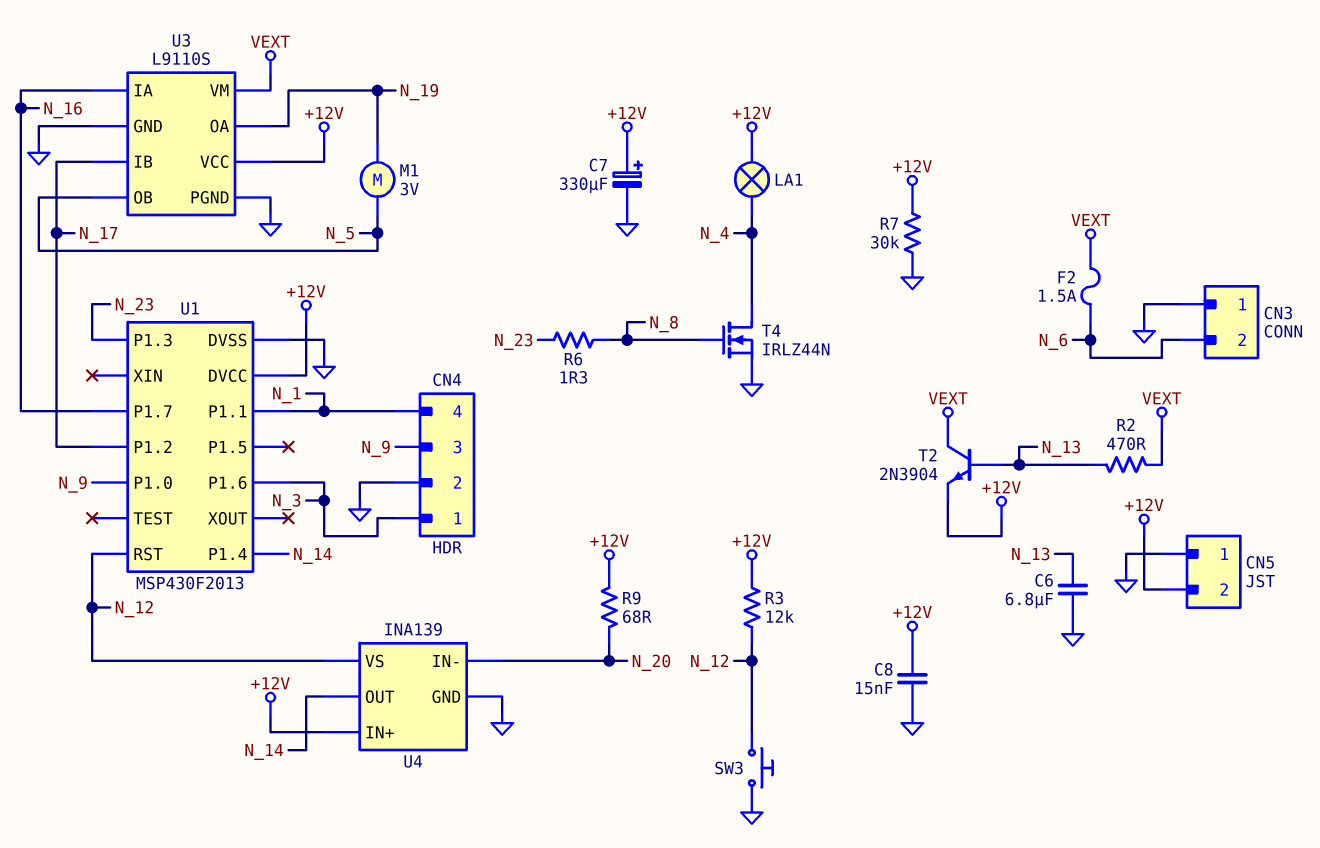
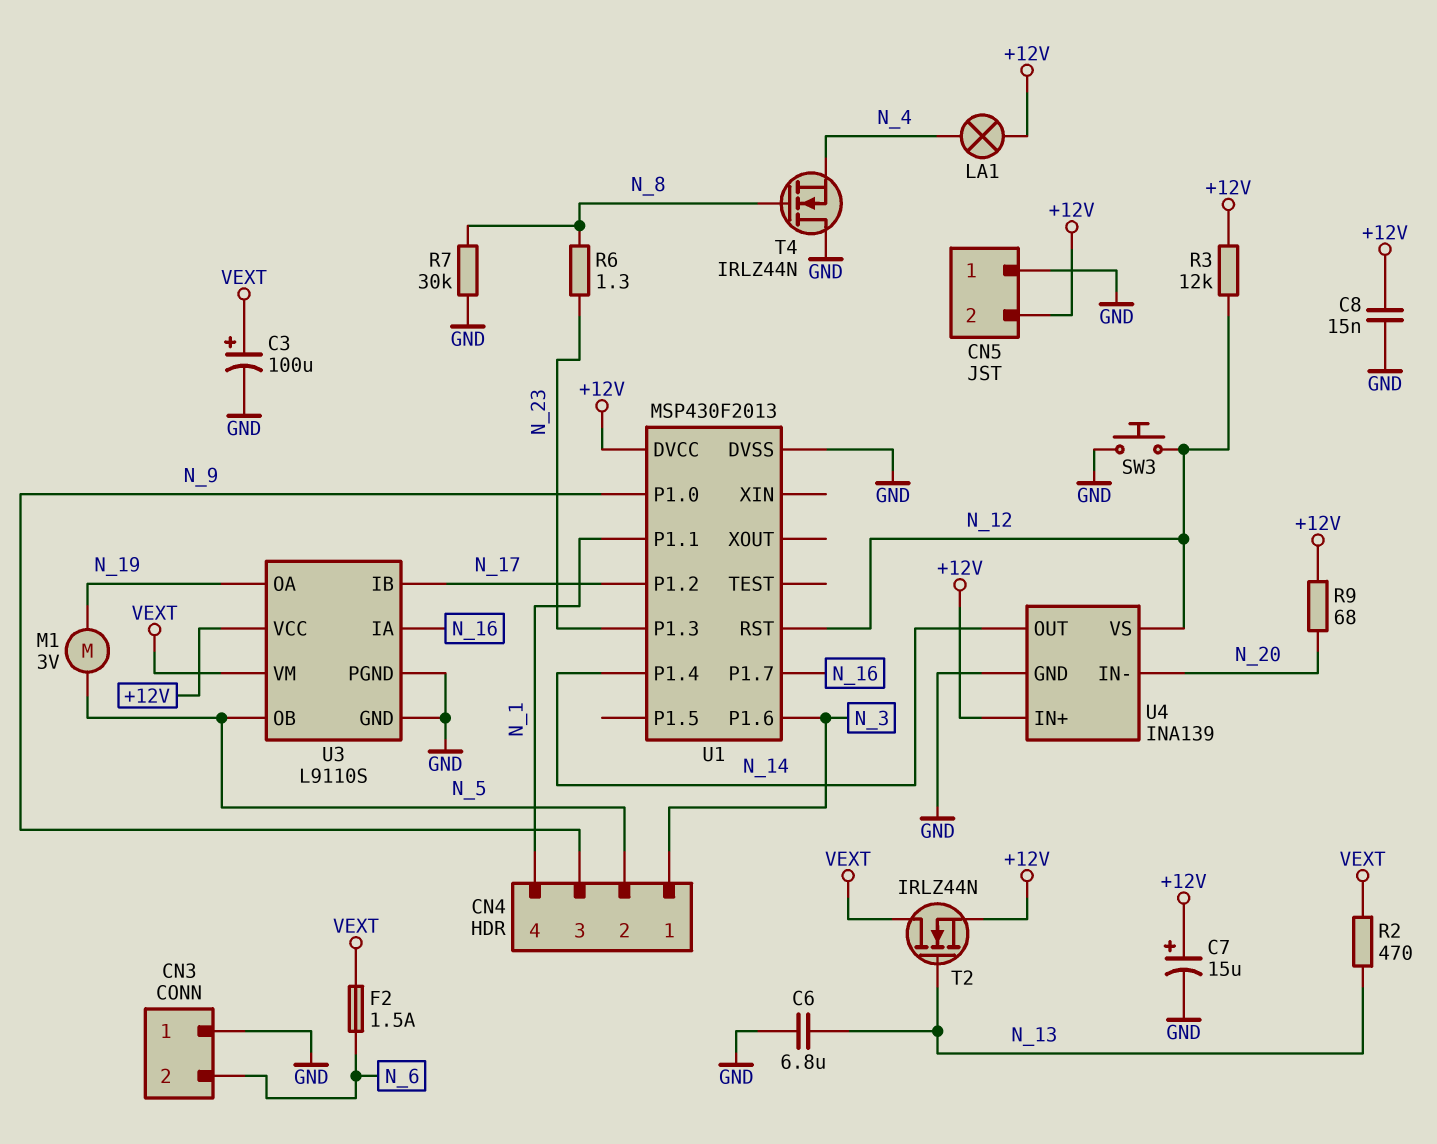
C3: none -> 100uF (plus VEXT, minus GND)
C7: 330uF (plus +12V, minus GND) -> 15uF (plus +12V, minus GND)
CN4 pin 2: GND -> N_5
R7: 30k (+12V, GND) -> 30k (GND, N_8)
T2: NPN 2N3904 (B N_13, C VEXT, E +12V) -> NMOS IRLZ44N (G N_13, D VEXT, S +12V)
T4: NMOS IRLZ44N (G N_8, D N_4, S GND) -> NMOS IRLZ44N (G N_8, D GND, S N_4)

